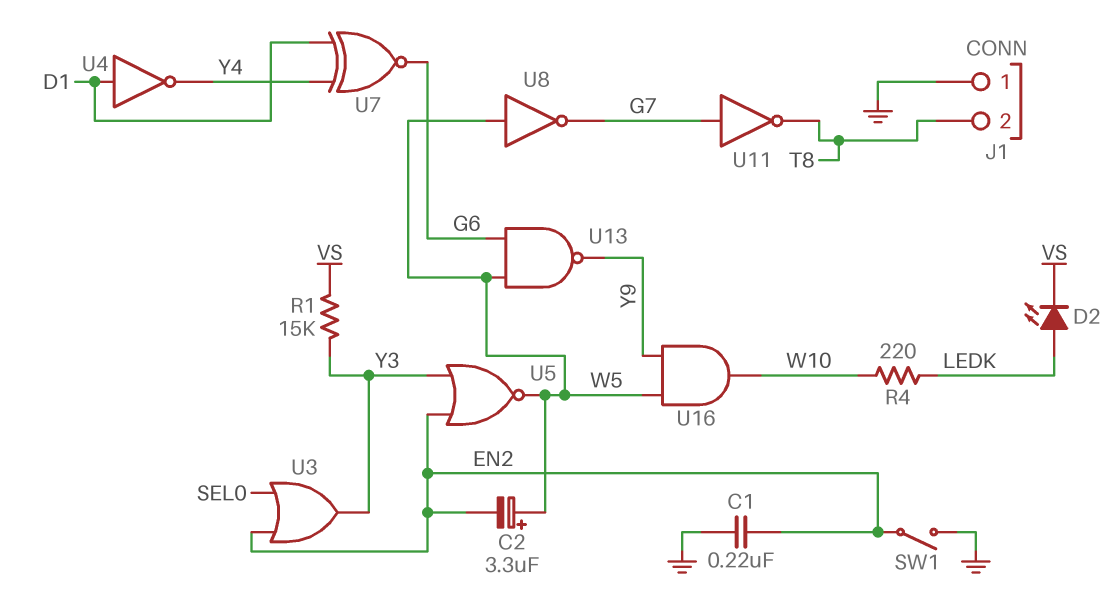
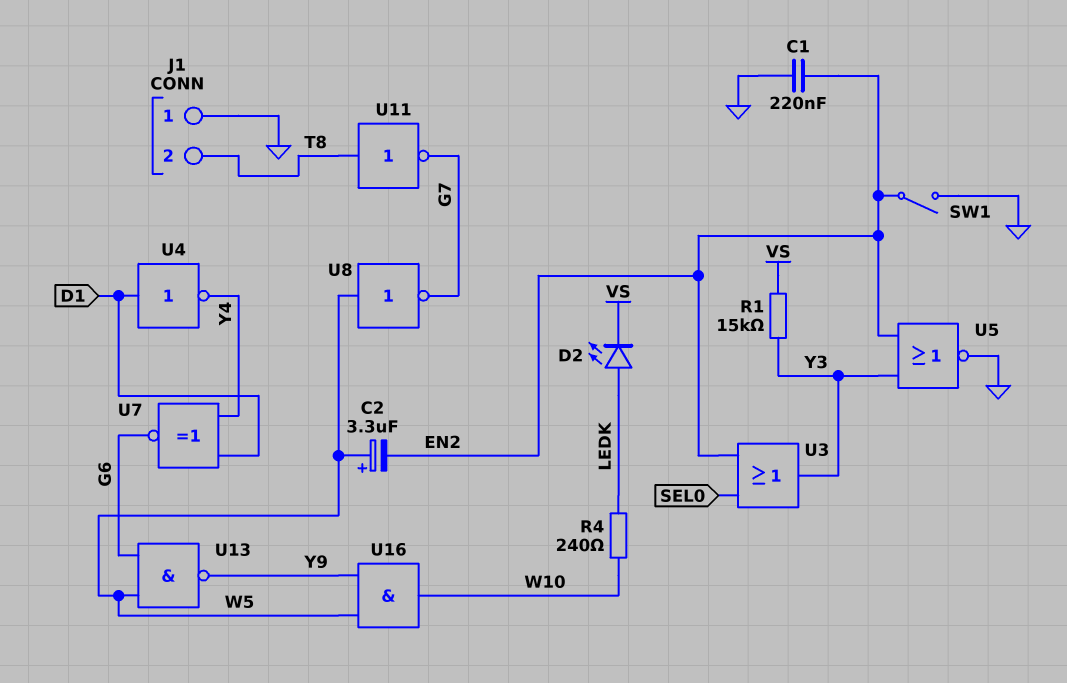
R4: 220 (LEDK, W10) -> 240 (LEDK, W10)
U5: NOR (in EN2, in Y3, out W5) -> NOR (in EN2, in Y3, out GND)
U11: NOT (in G7, out T8) -> NOT (in T8, out G7)

